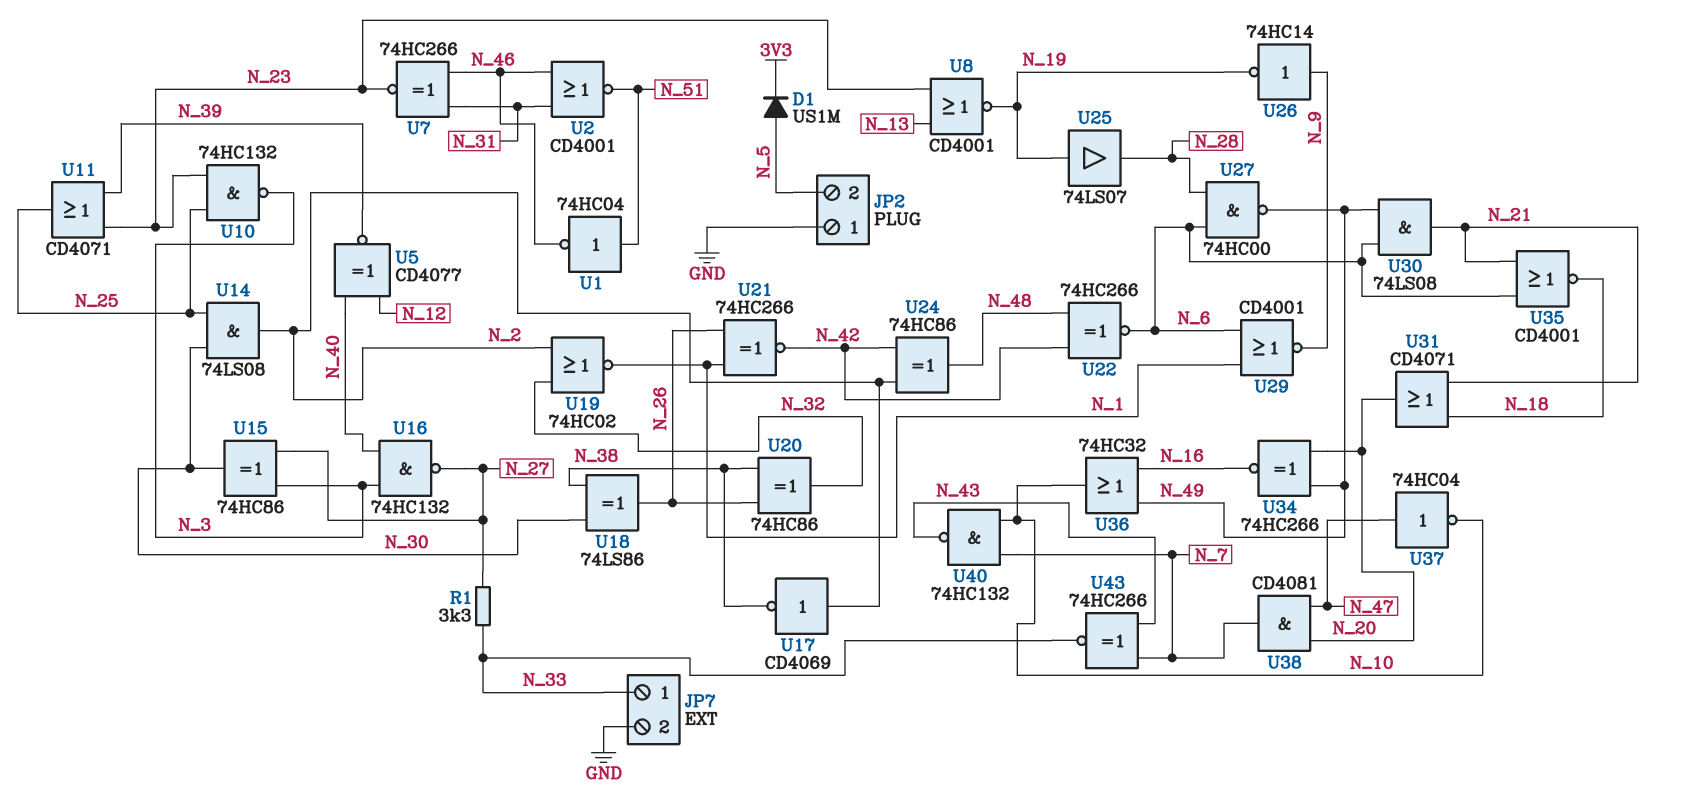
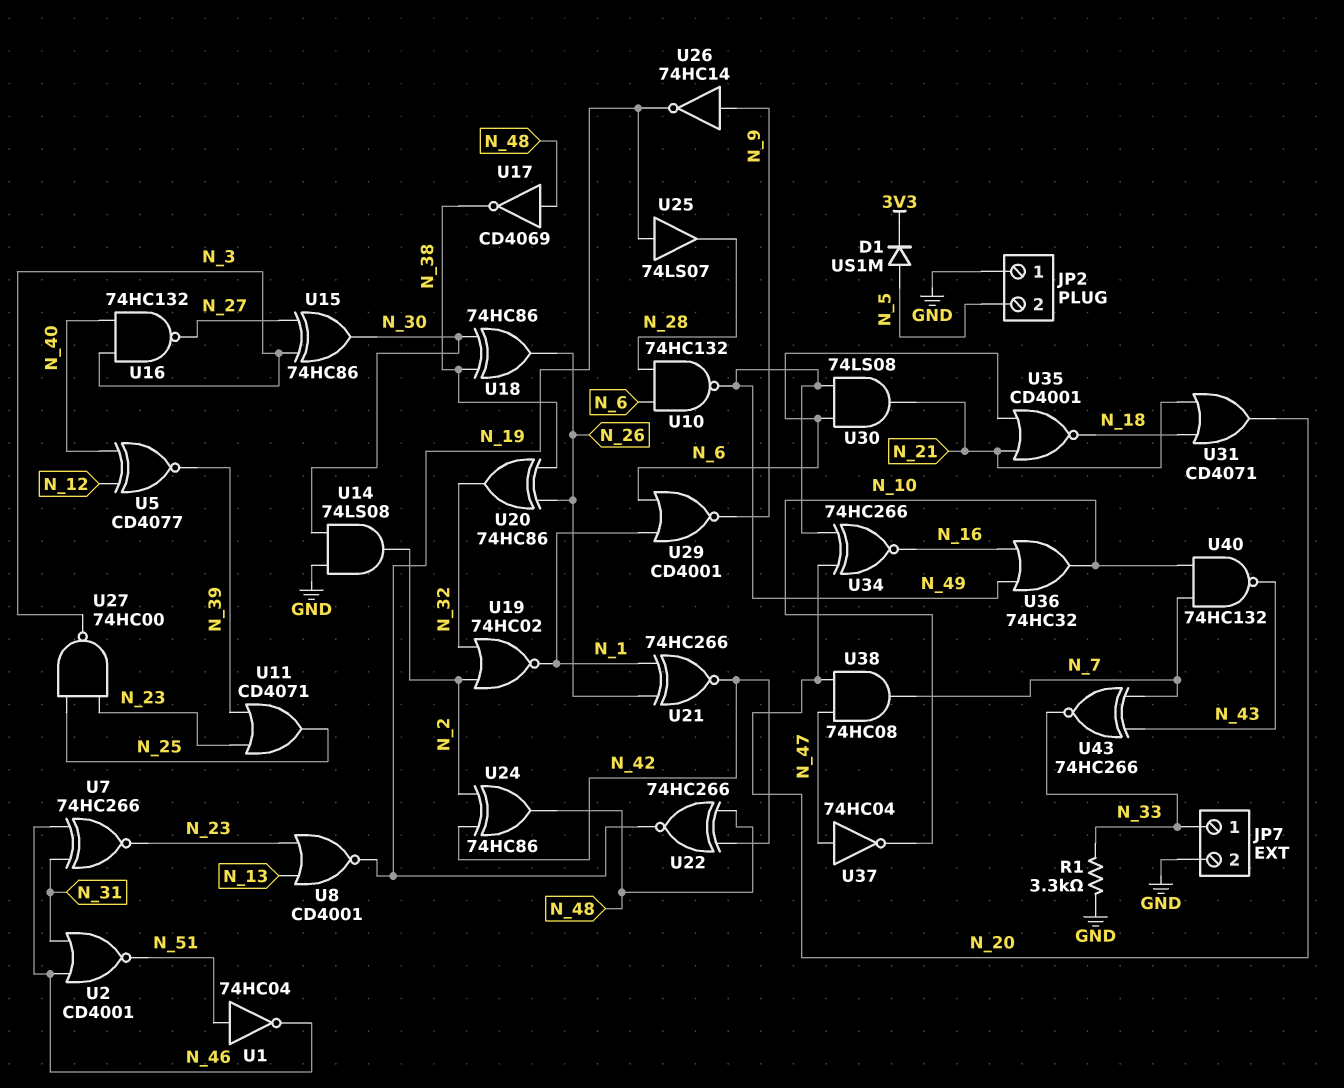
R1: 3.3k (N_27, N_33) -> 3.3k (GND, N_33)
U10: NAND 74HC132 (in N_23, in N_25, out N_3) -> NAND 74HC132 (in N_6, in N_28, out N_49)
U14: AND 74LS08 (in N_25, in N_30, out N_2) -> AND 74LS08 (in GND, in N_30, out N_2)
U17: NOT CD4069 (in N_2, out N_38) -> NOT CD4069 (in N_48, out N_38)
U18: XOR 74LS86 (in N_30, in N_38, out N_26) -> XOR 74HC86 (in N_30, in N_38, out N_26)
U22: XNOR 74HC266 (in N_42, in N_48, out N_6) -> XNOR 74HC266 (in N_42, in N_48, out N_19)
U27: NAND 74HC00 (in N_6, in N_28, out N_49) -> NAND 74HC00 (in N_23, in N_25, out N_3)
U38: AND CD4081 (in N_20, in N_47, out N_7) -> AND 74HC08 (in N_20, in N_47, out N_7)

